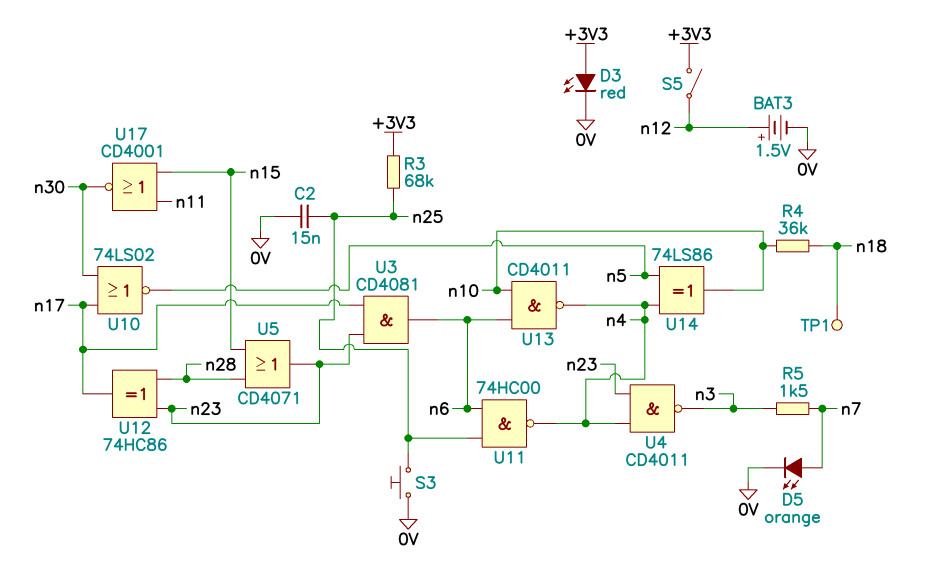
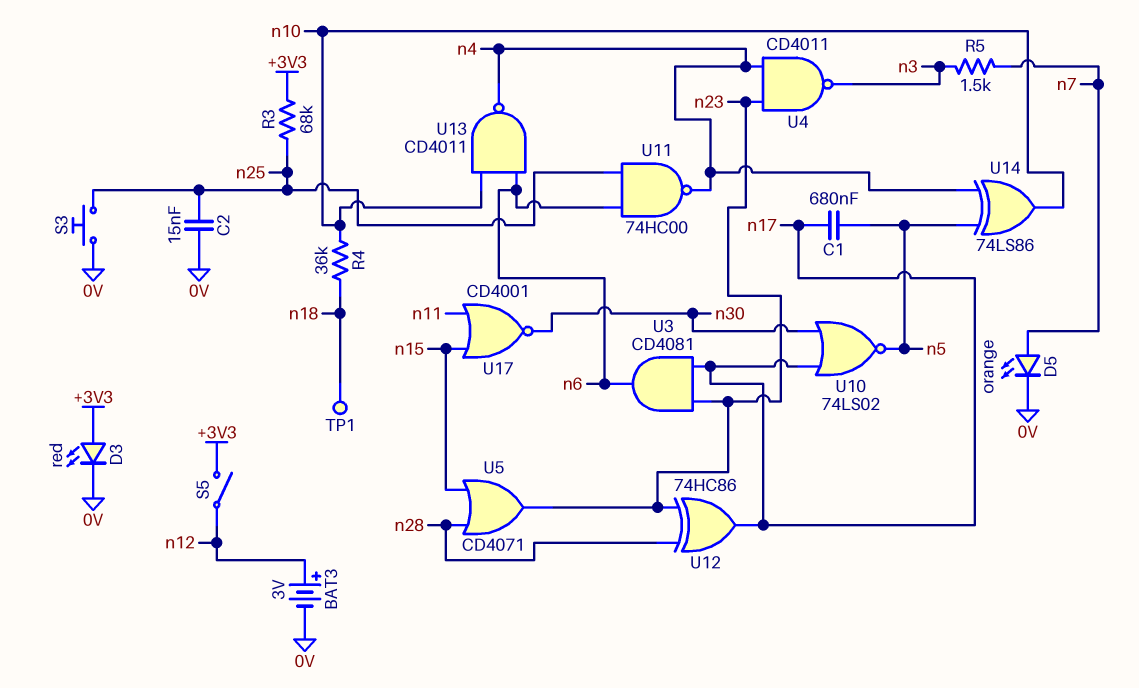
BAT3: 1.5V (plus n12, minus 0V) -> 3V (plus n12, minus 0V)
C1: none -> 680nF (n5, n17)

